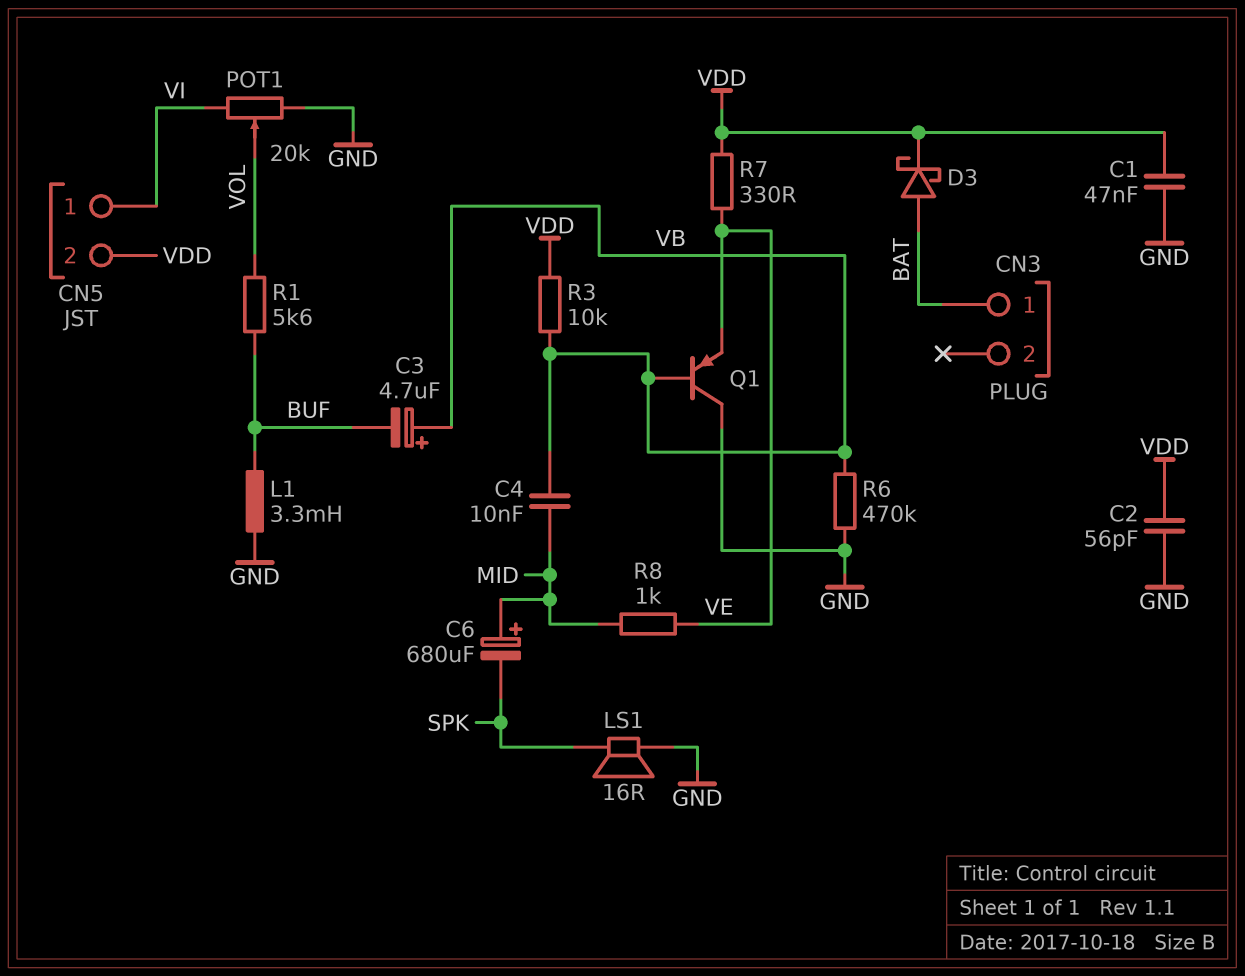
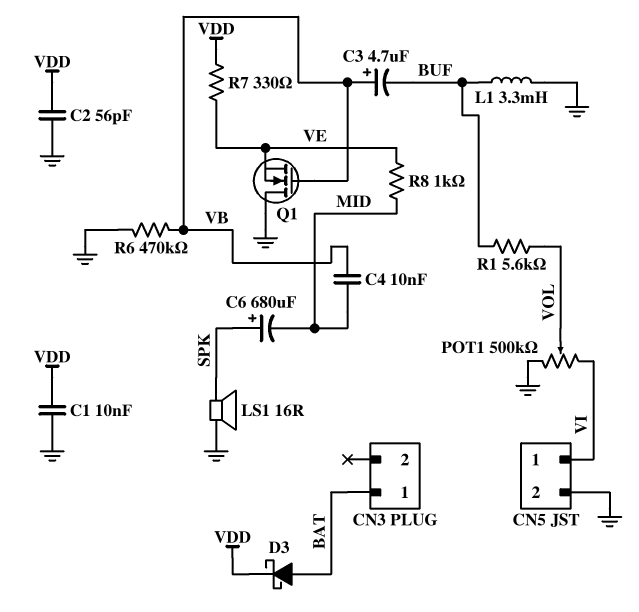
C1: 47nF (GND, VDD) -> 10nF (GND, VDD)
C6: 680uF (plus MID, minus SPK) -> 680uF (plus SPK, minus MID)
CN5 pin 2: VDD -> GND
POT1: 20k (GND, VI, wiper VOL) -> 500k (GND, VI, wiper VOL)
Q1: PNP (B VB, C GND, E VE) -> NMOS (G VB, D GND, S VE)
R3: 10k (VB, VDD) -> none

